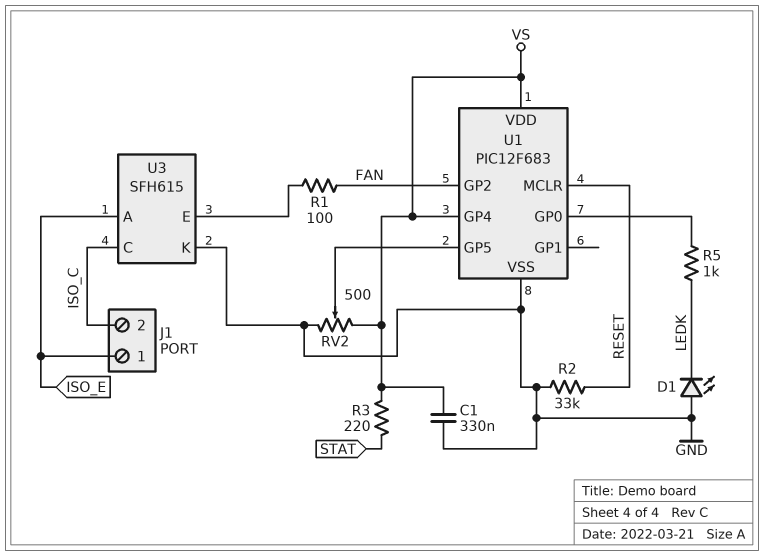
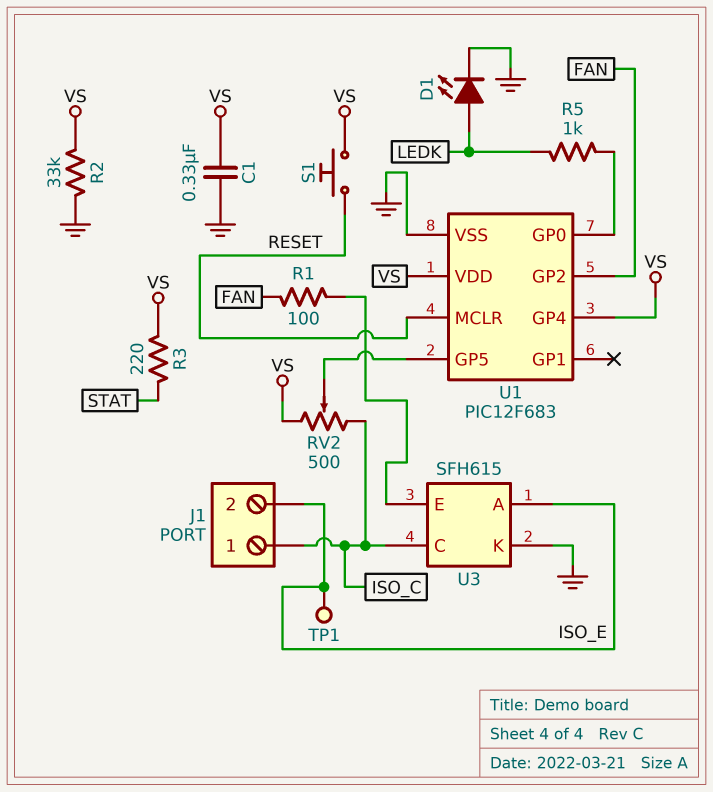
D1: LED (A GND, K LEDK) -> LED (A LEDK, K GND)
J1 pin 1: ISO_E -> ISO_C
J1 pin 2: ISO_C -> ISO_E
R2: 33k (GND, RESET) -> 33k (GND, VS)
RV2: 500 (GND, VS, wiper U1/GP5) -> 500 (ISO_C, VS, wiper U1/GP5)
S1: none -> button (RESET, VS)
TP1: none -> test point (ISO_E)

